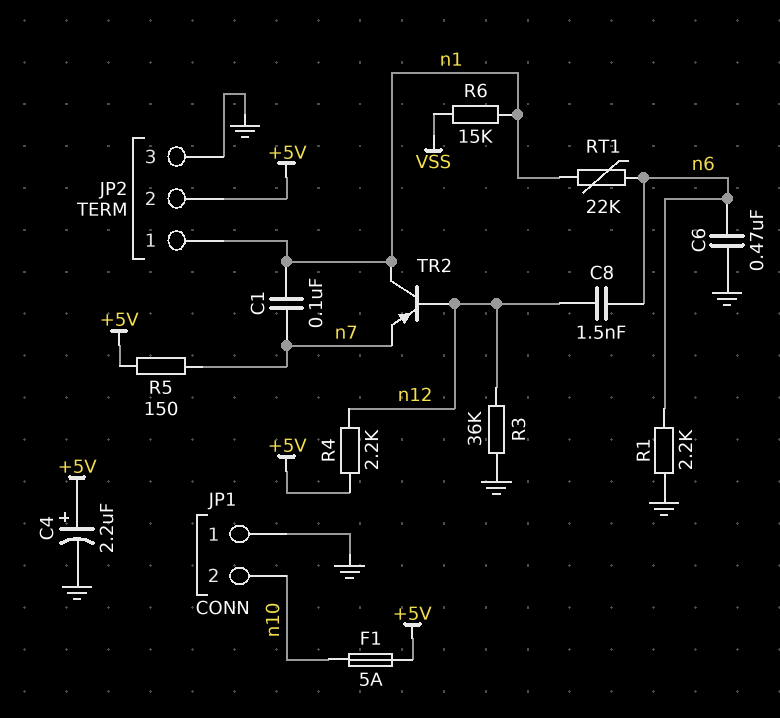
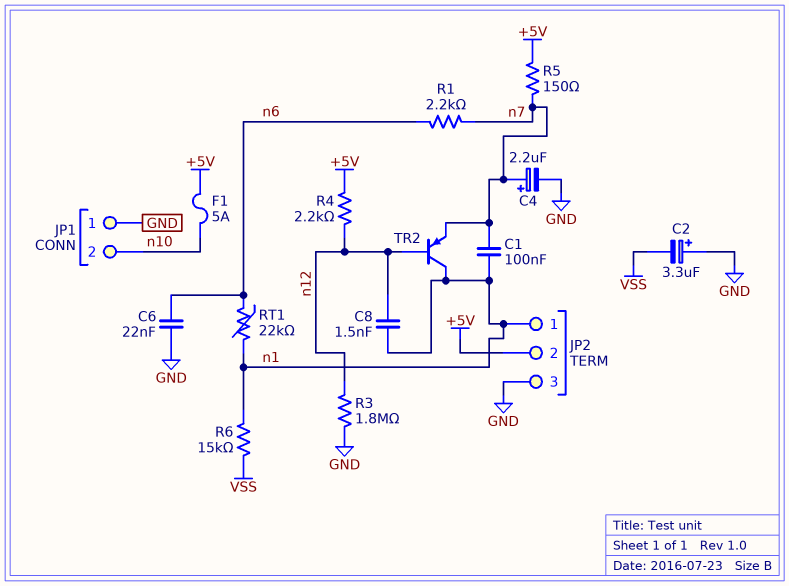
C2: none -> 3.3uF (plus GND, minus VSS)
C4: 2.2uF (plus +5V, minus GND) -> 2.2uF (plus n7, minus GND)
C6: 470nF (GND, n6) -> 22nF (GND, n6)
C8: 1.5nF (n6, n12) -> 1.5nF (n1, n12)
R1: 2.2k (GND, n6) -> 2.2k (n6, n7)
R3: 36k (GND, n12) -> 1.8M (GND, n12)

